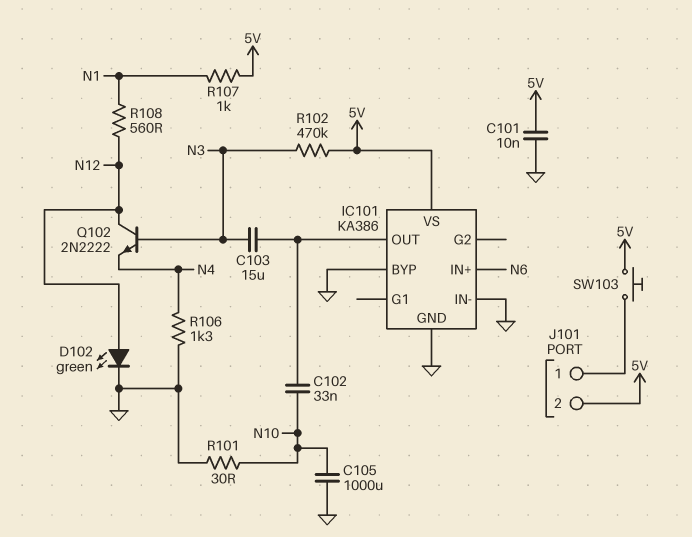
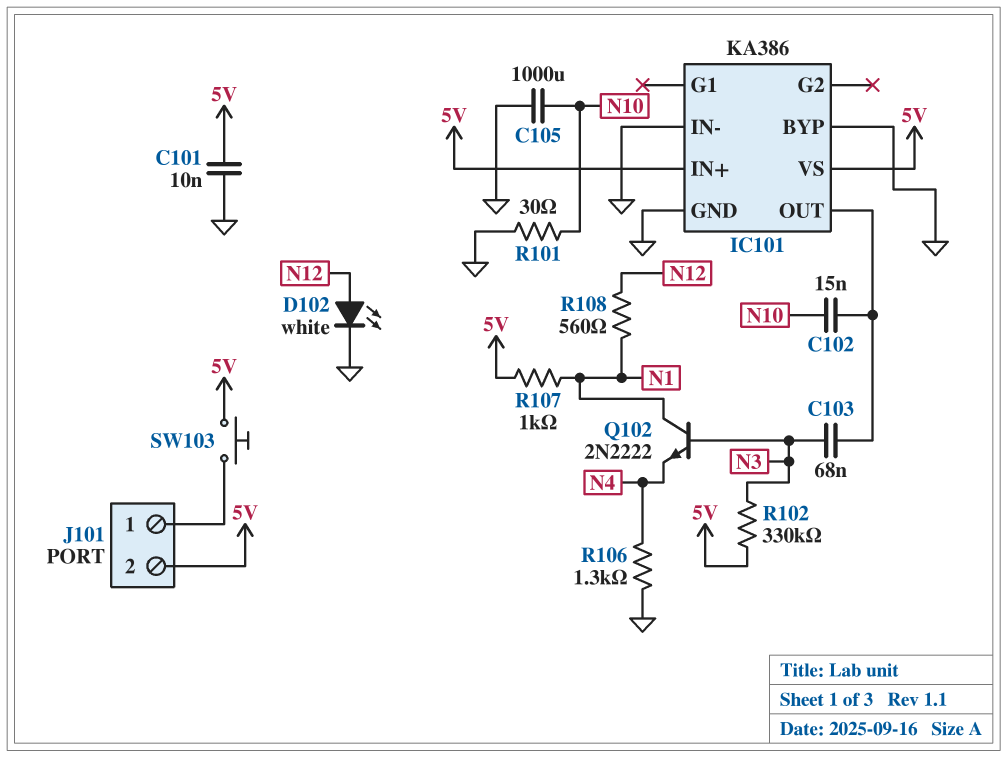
C102: 33nF (IC101/OUT, N10) -> 15nF (IC101/OUT, N10)
C103: 15uF (IC101/OUT, N3) -> 68nF (IC101/OUT, N3)
D102: LED green (A N12, K GND) -> LED white (A N12, K GND)
IC101 pin IN+: N6 -> 5V
Q102: NPN 2N2222 (B N3, C N12, E N4) -> NPN 2N2222 (B N3, C N1, E N4)
R102: 470k (5V, N3) -> 330k (5V, N3)

